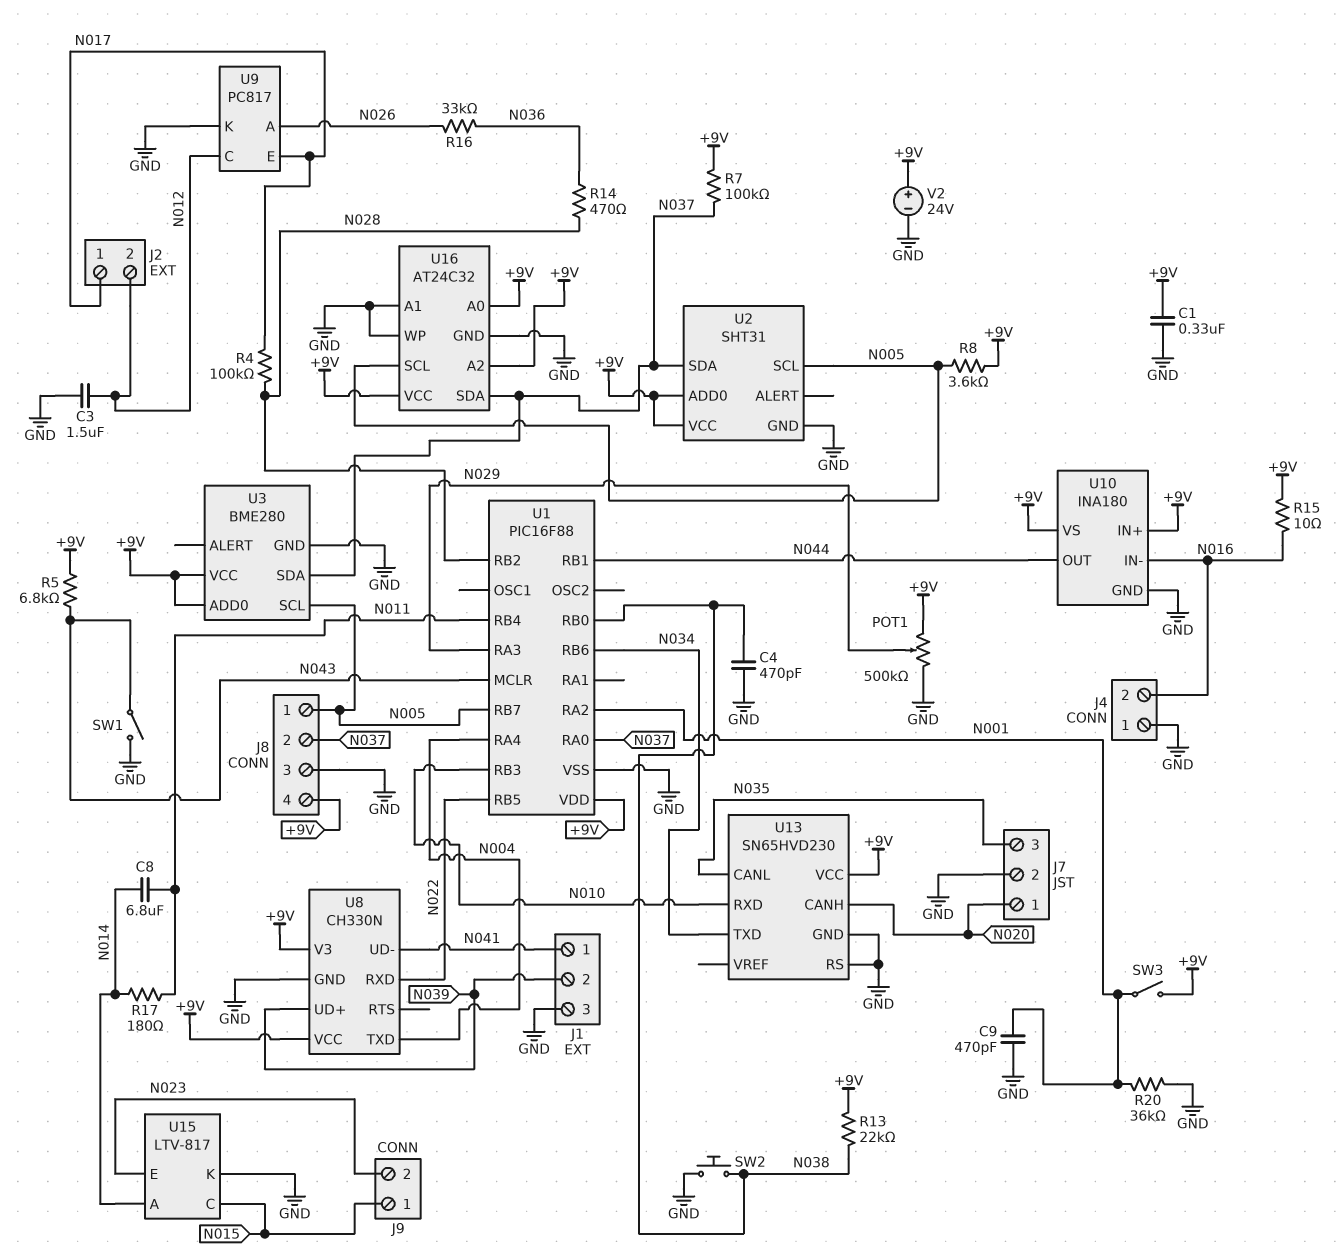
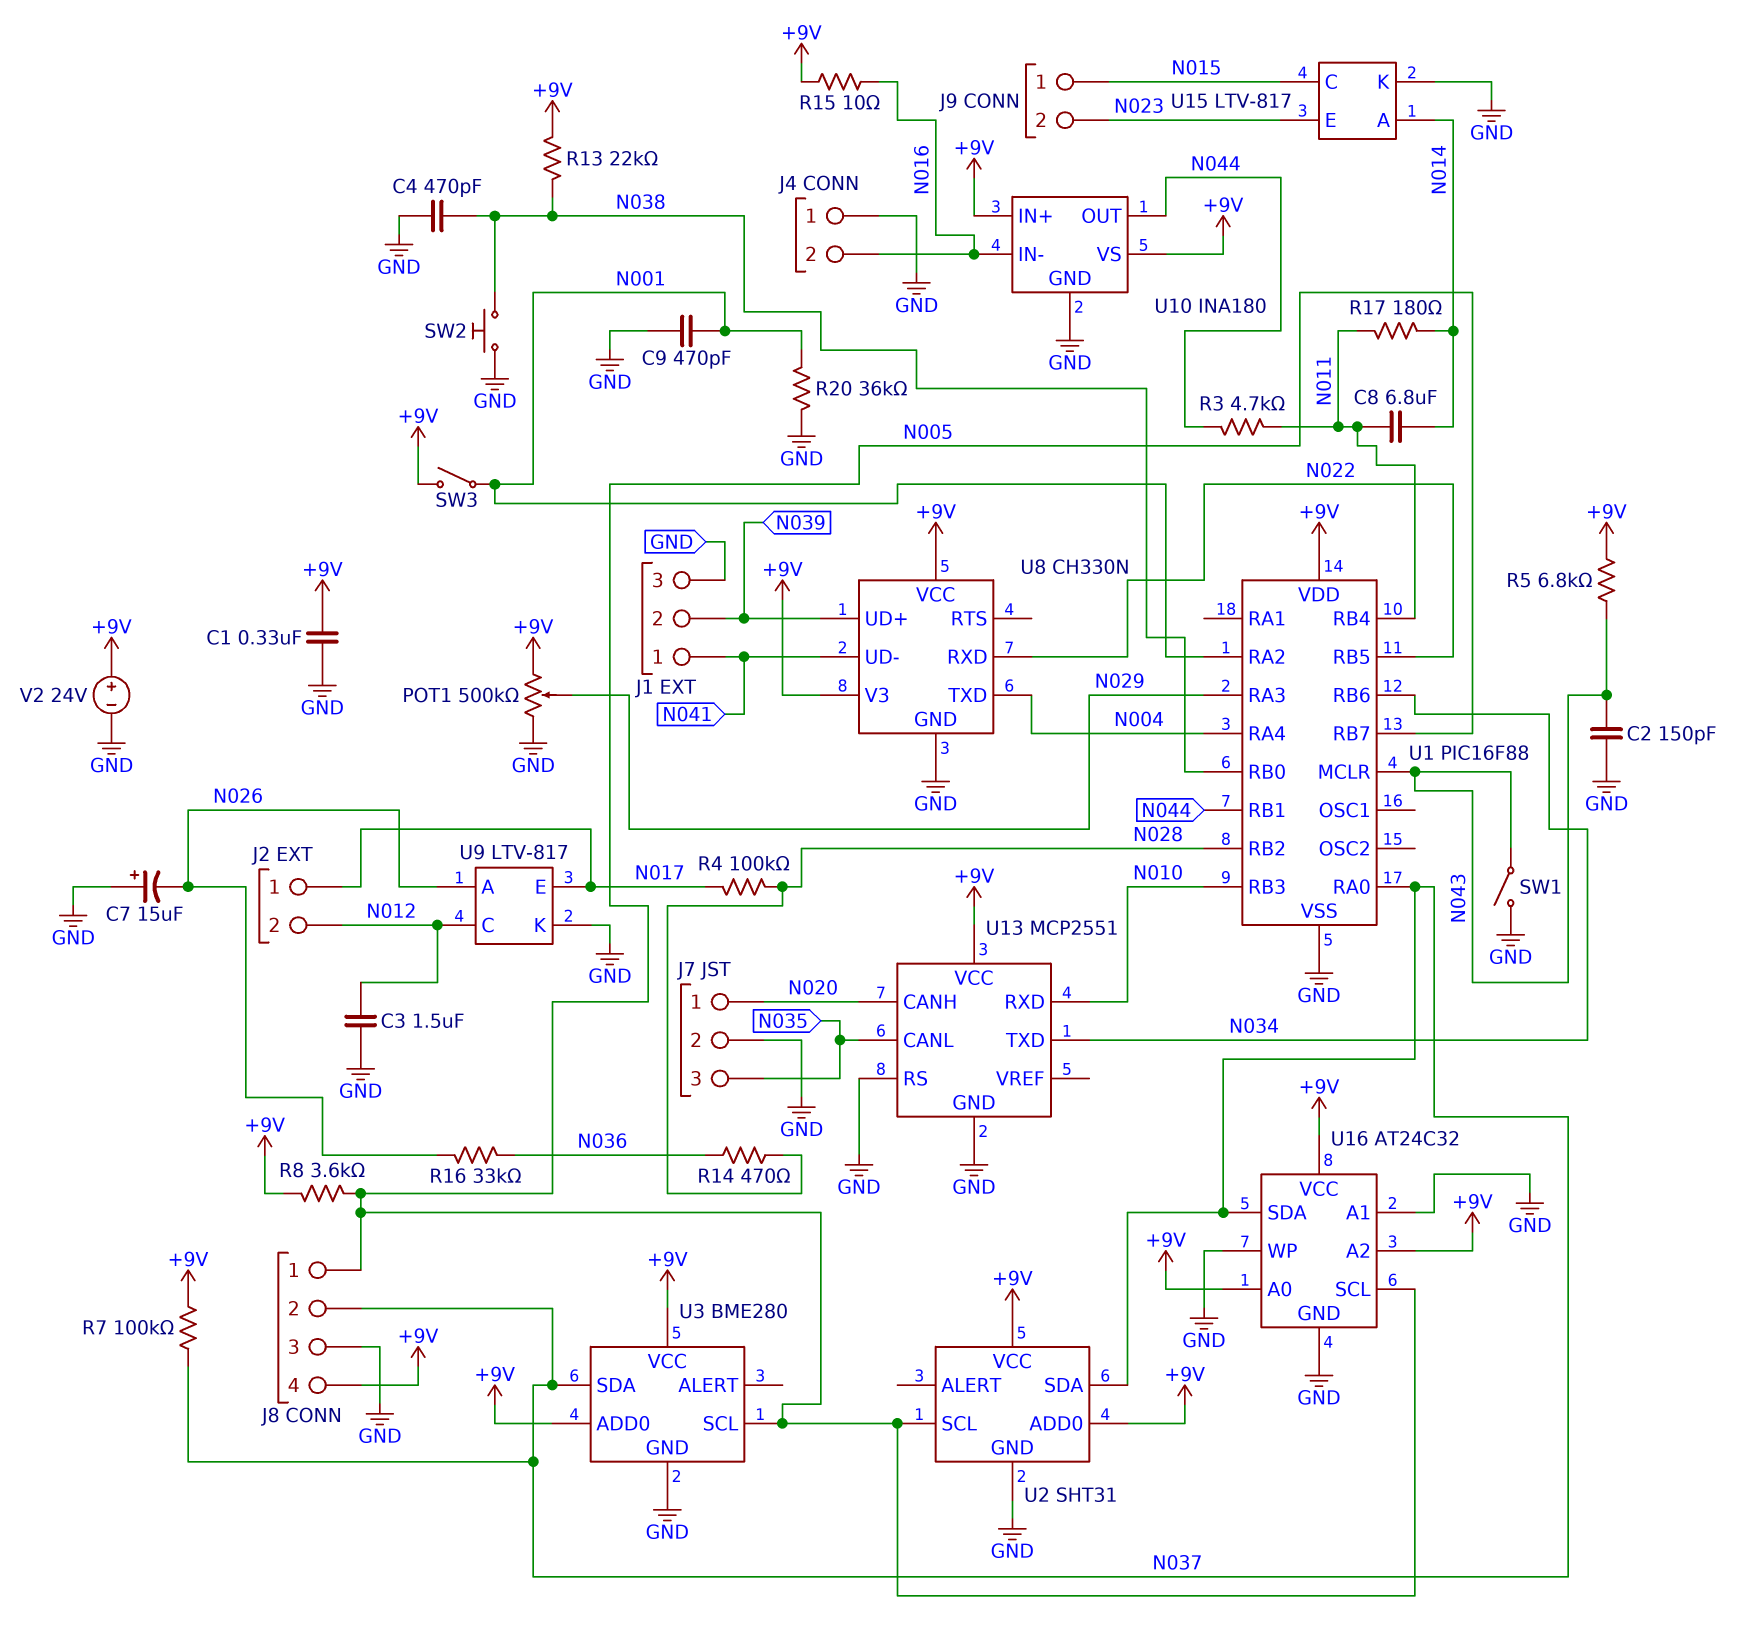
C2: none -> 150pF (GND, N043)
C7: none -> 15uF (plus GND, minus N026)
R3: none -> 4.7k (N011, N044)
U9: PC817 -> LTV-817
U13: SN65HVD230 -> MCP2551

